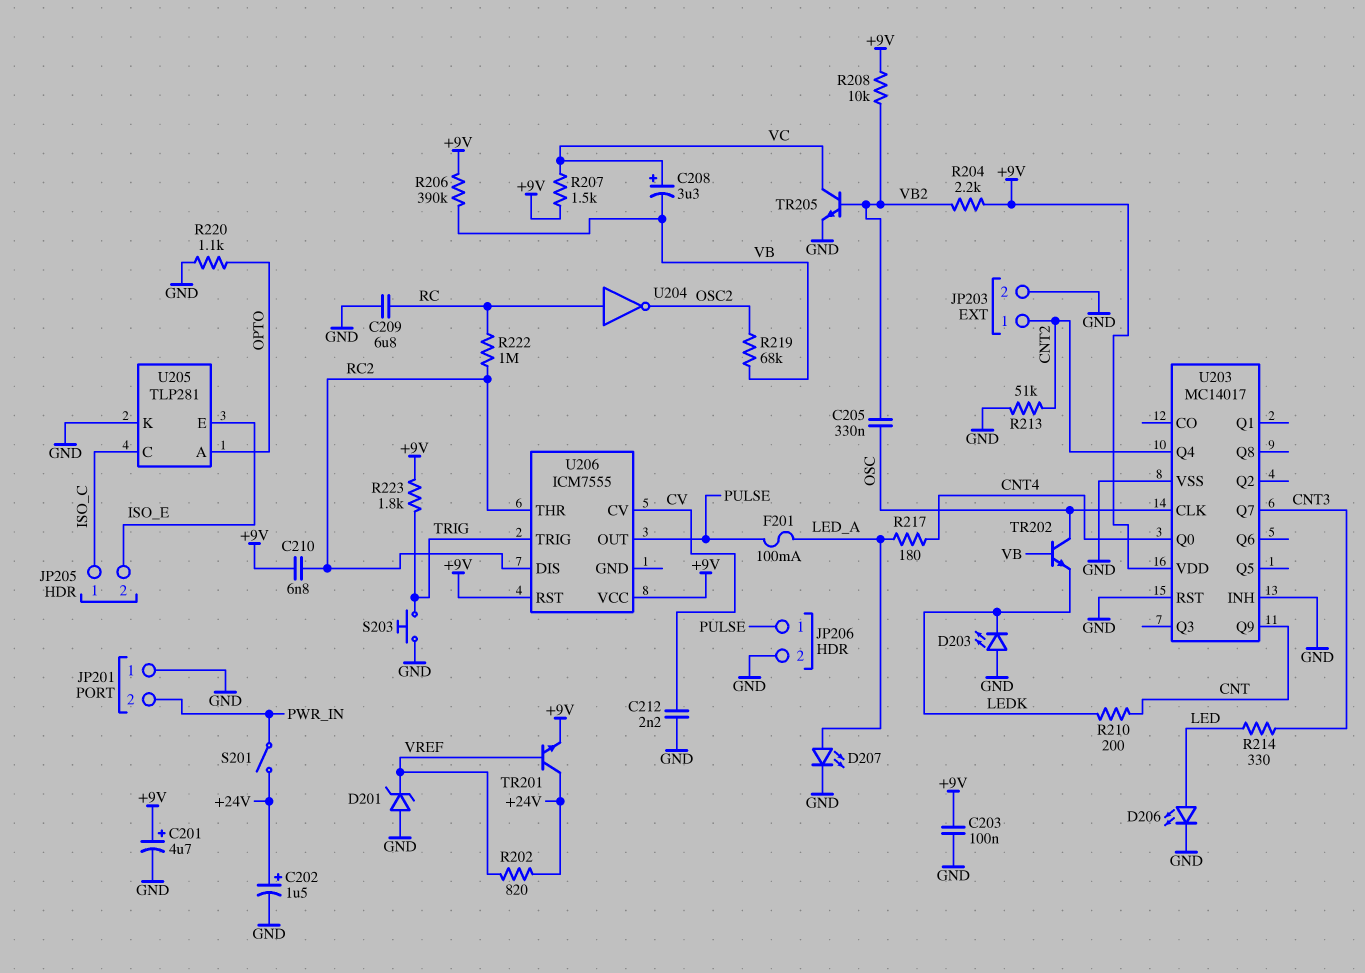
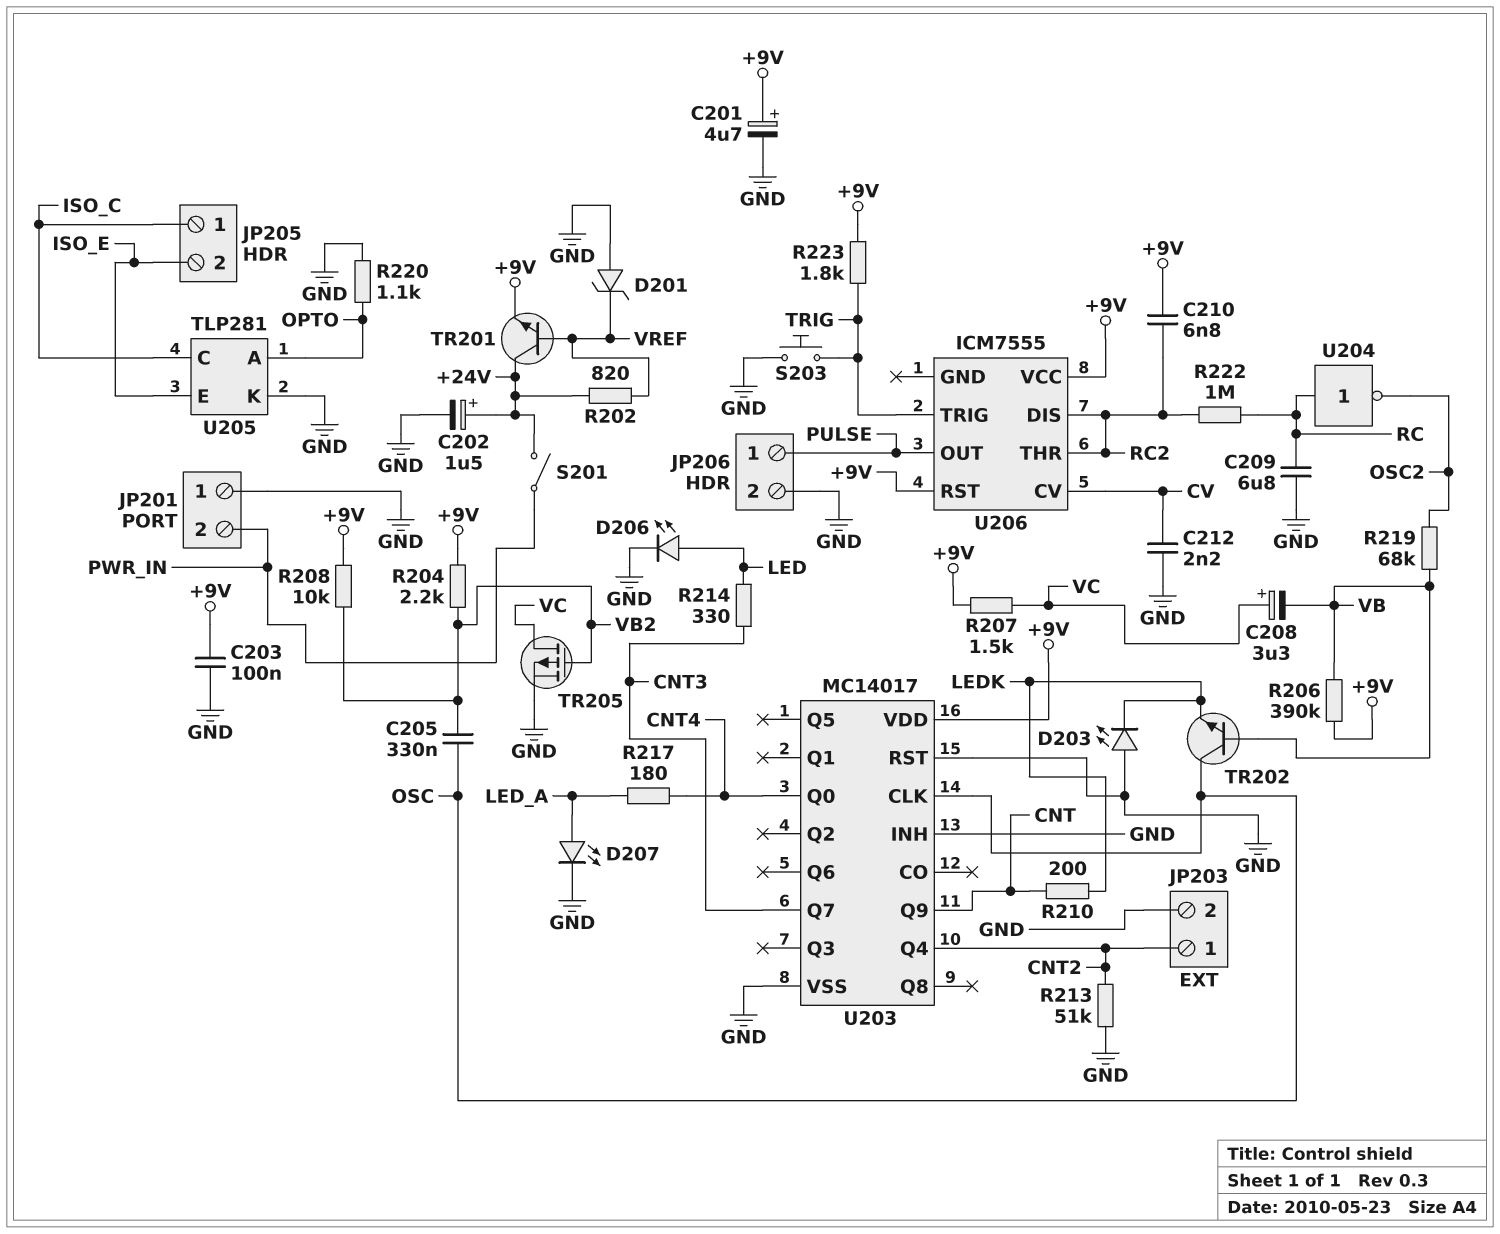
F201: 100mA (LED_A, PULSE) -> none
TR205: NPN (B VB2, C VC, E GND) -> PMOS (G VB2, D VC, S GND)

